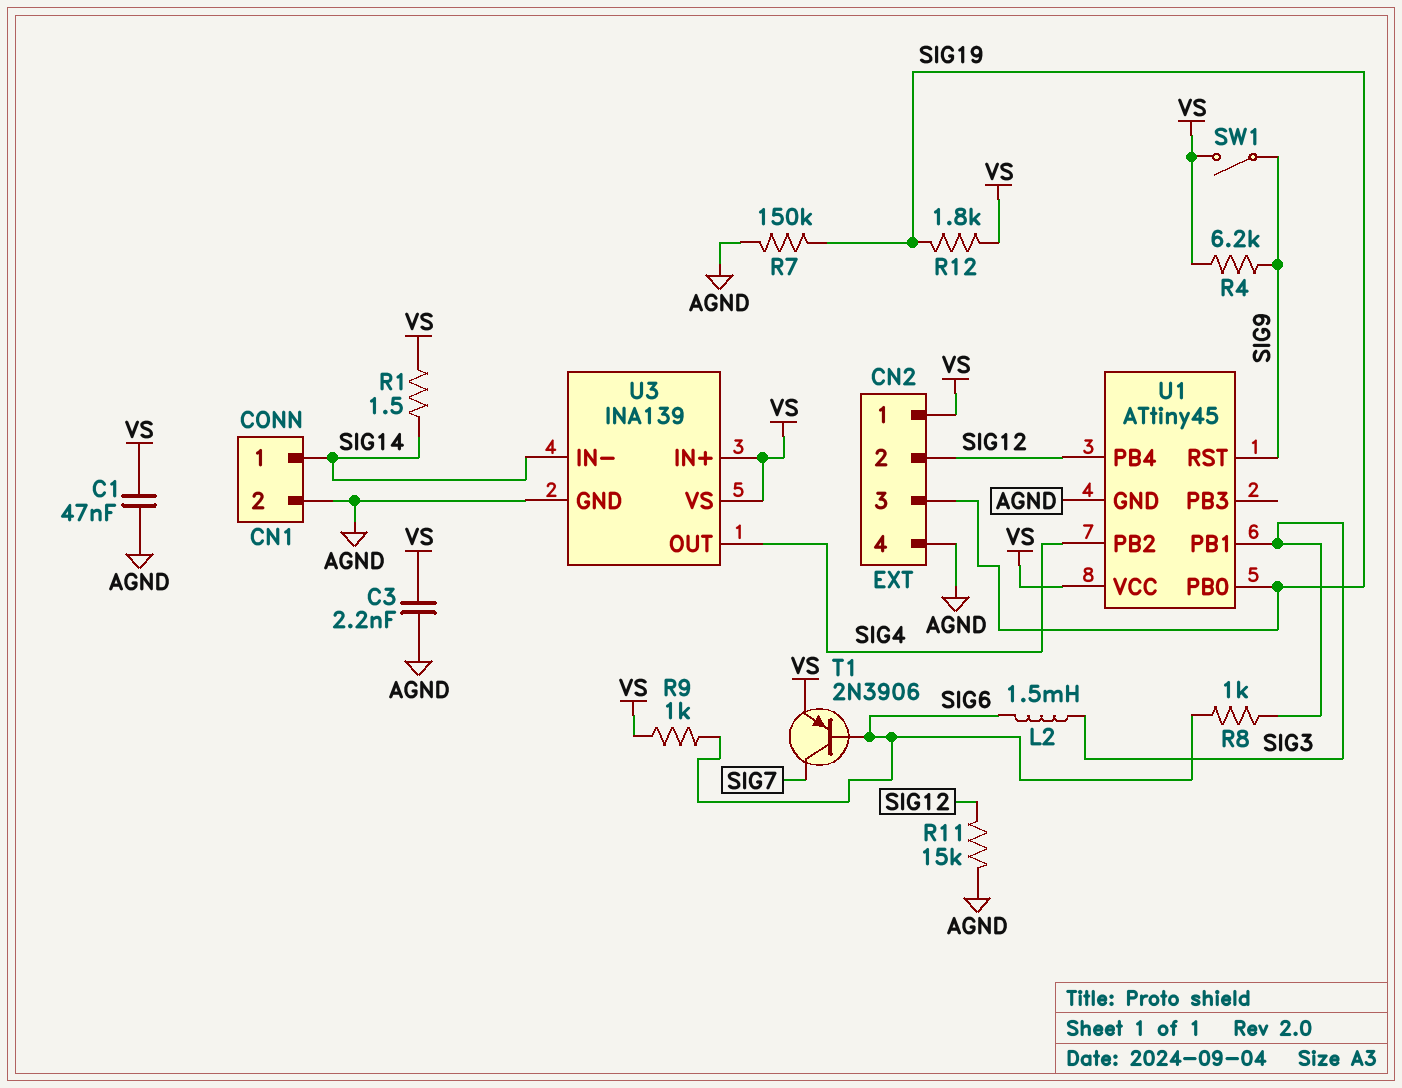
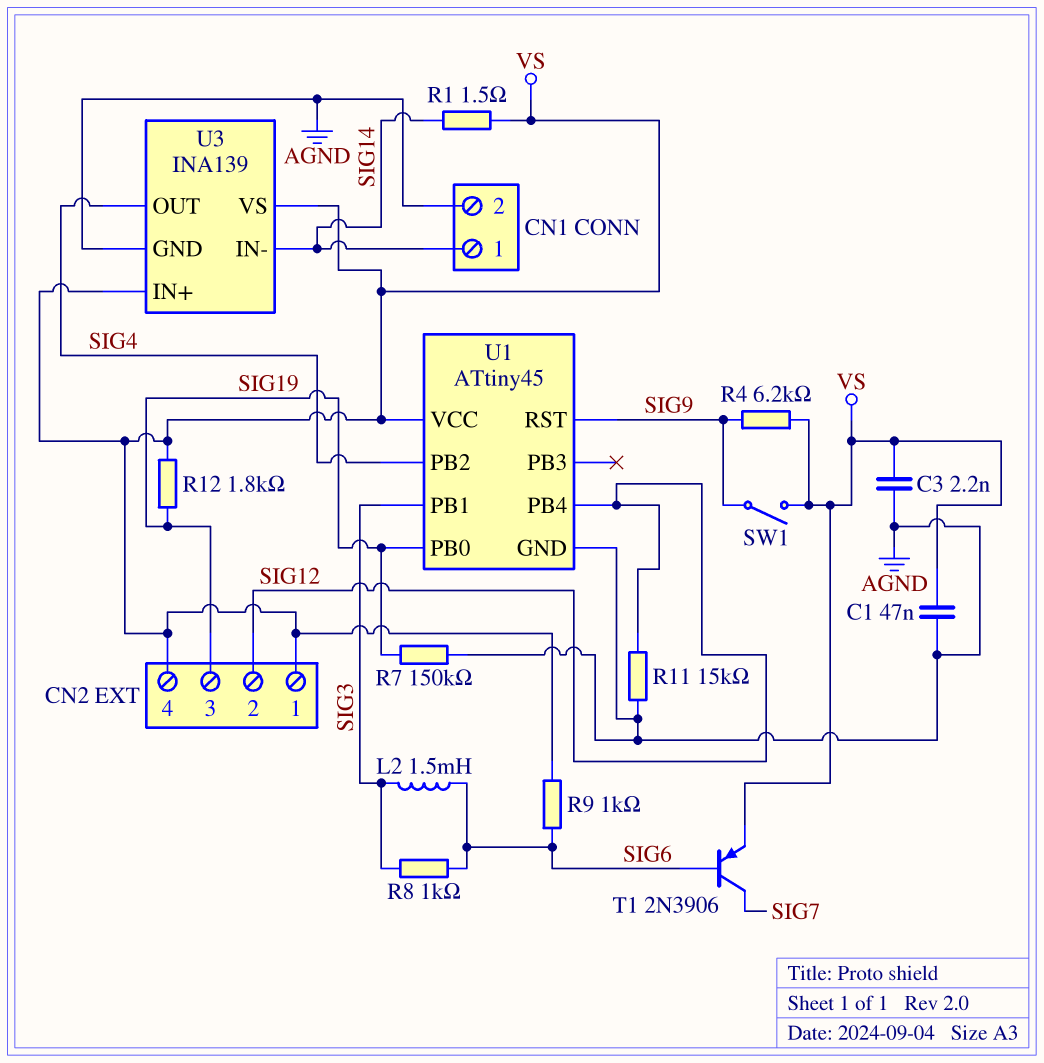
CN2 pin 4: AGND -> VS

